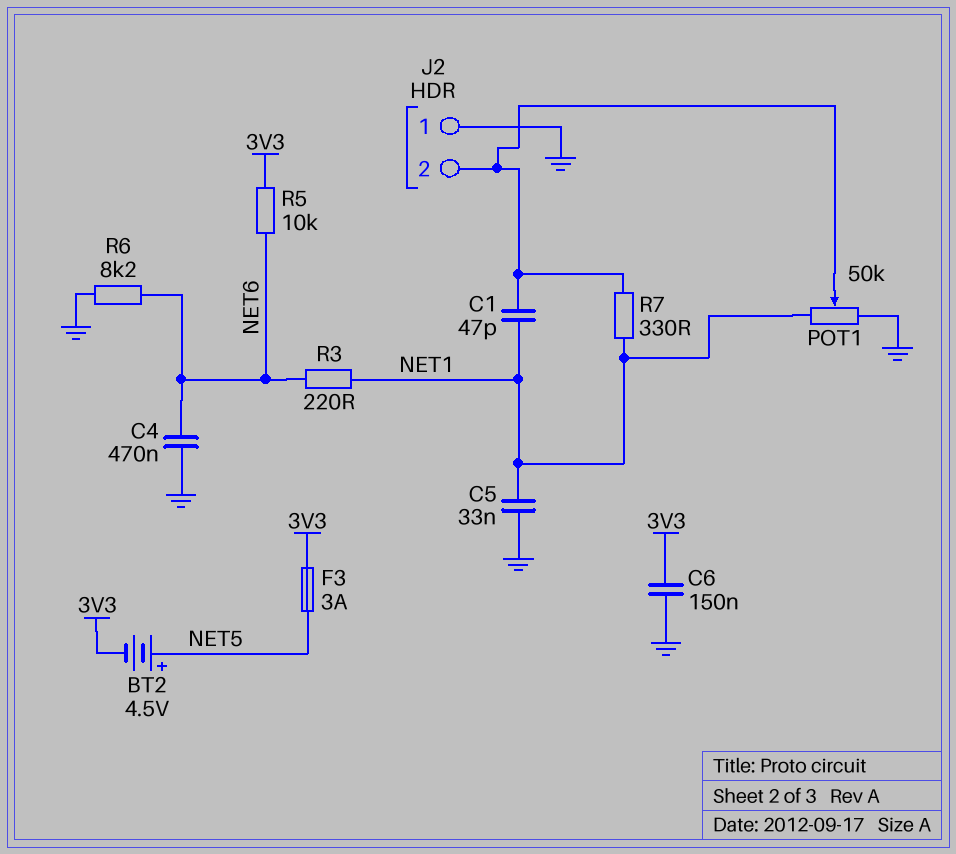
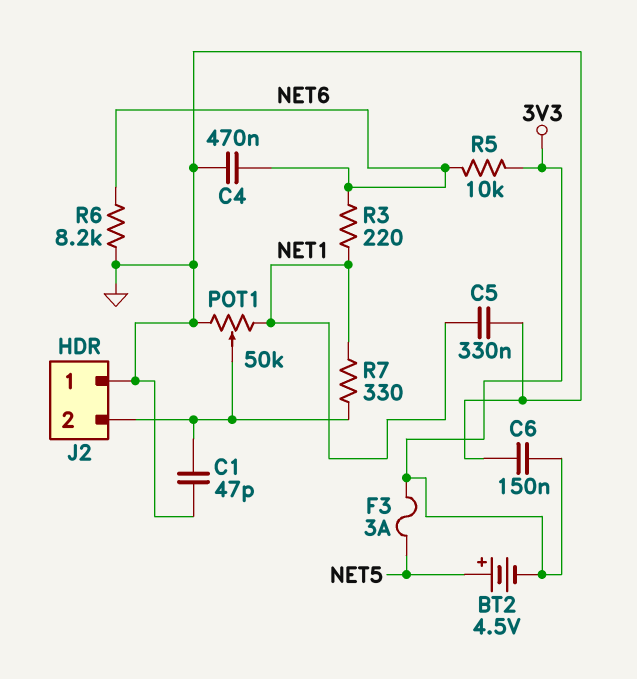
C1: 47pF (J2/2, NET1) -> 47pF (GND, J2/2)
C5: 33nF (GND, NET1) -> 330nF (GND, NET1)

